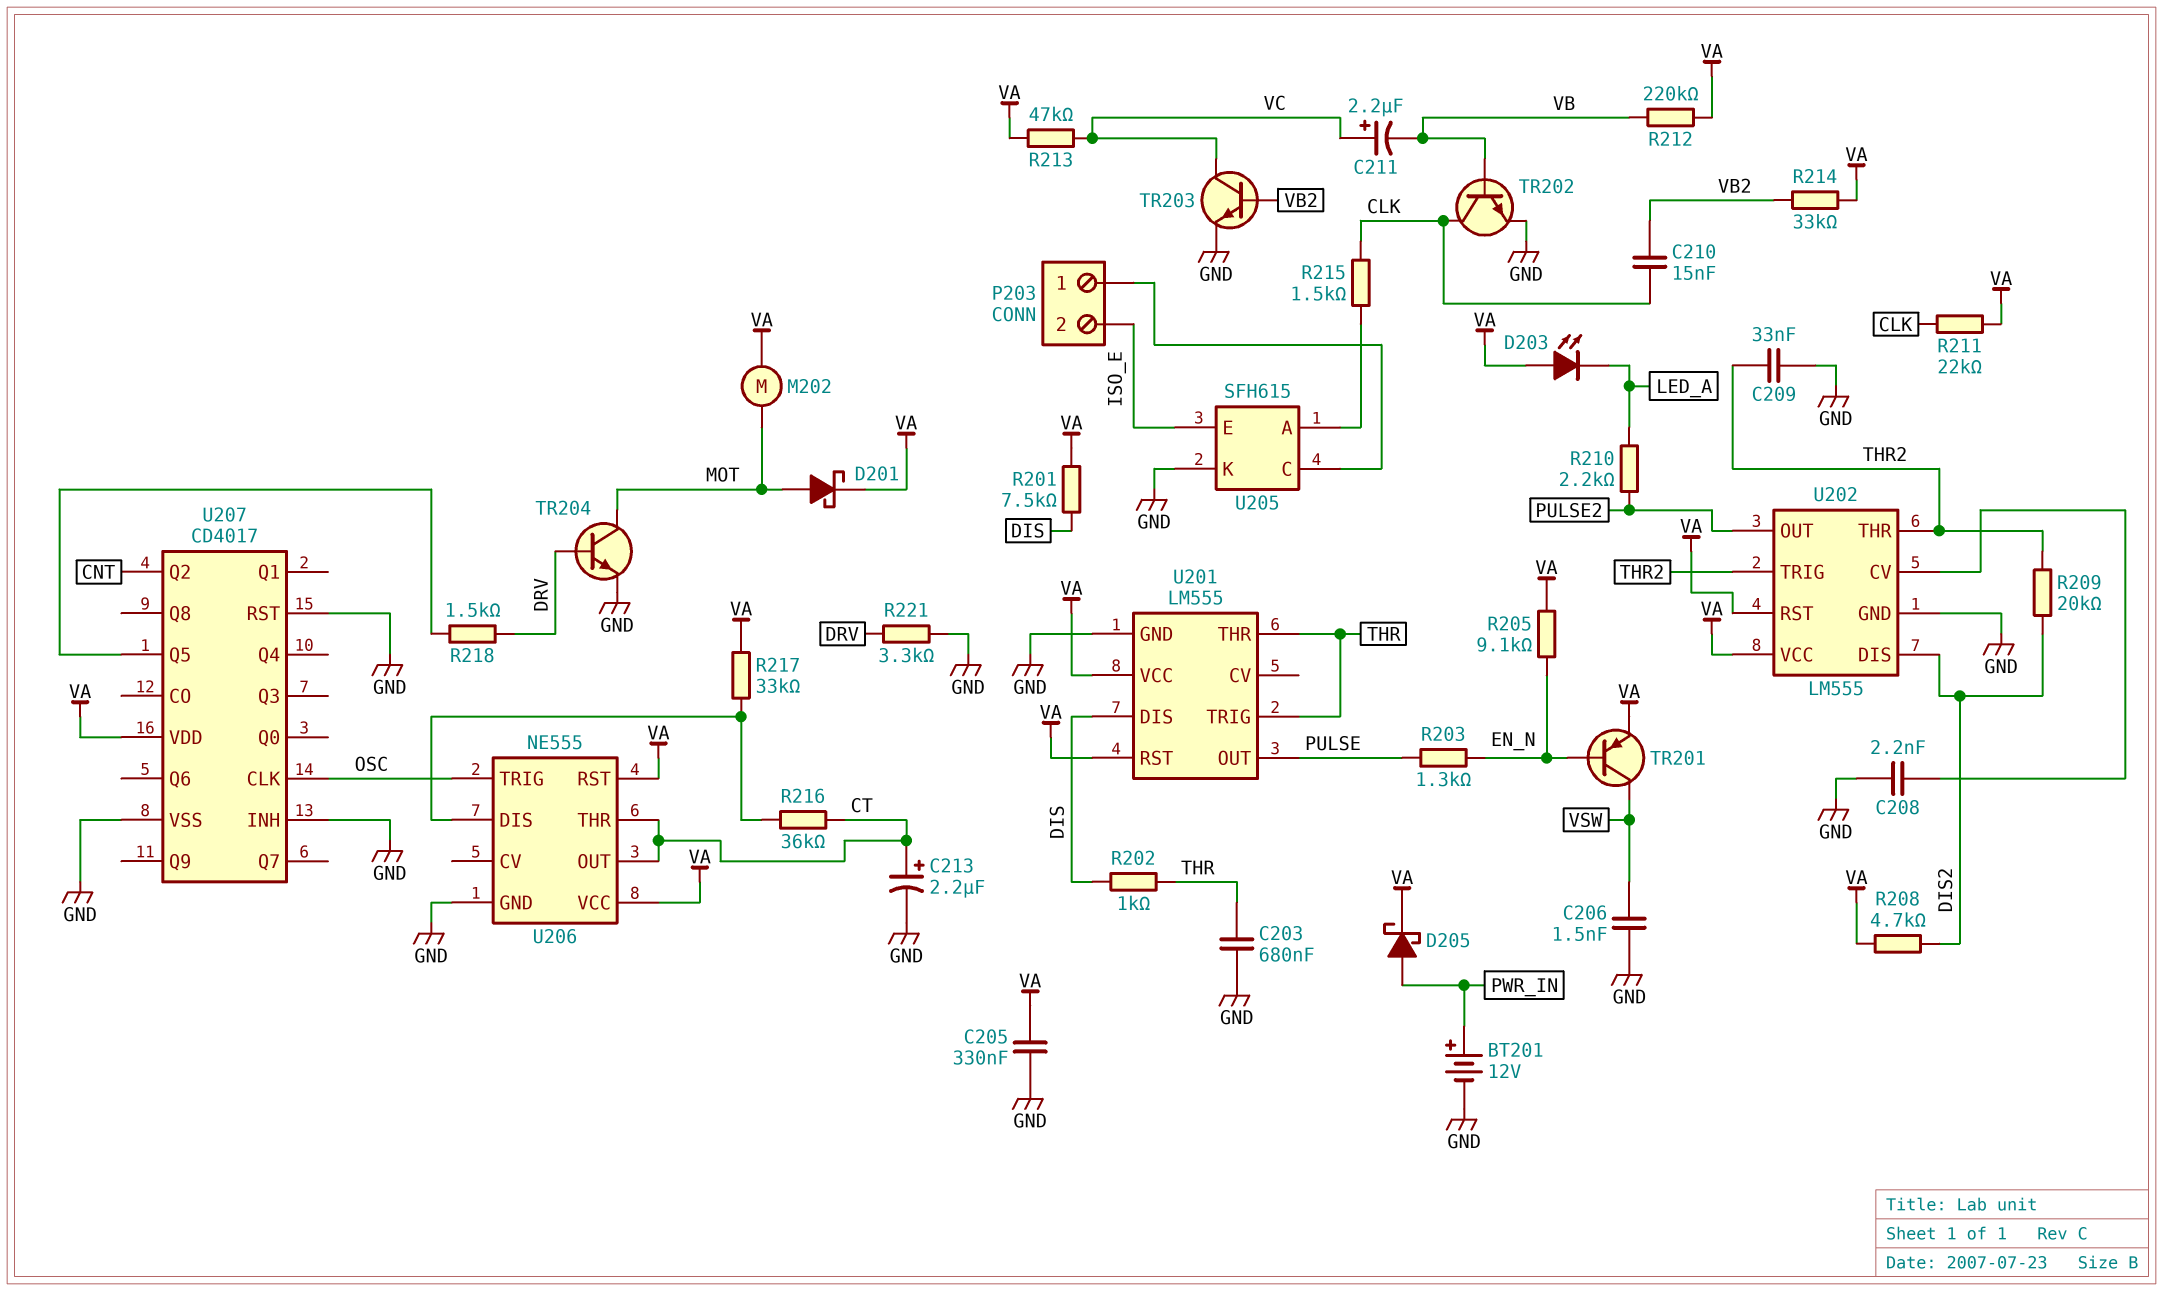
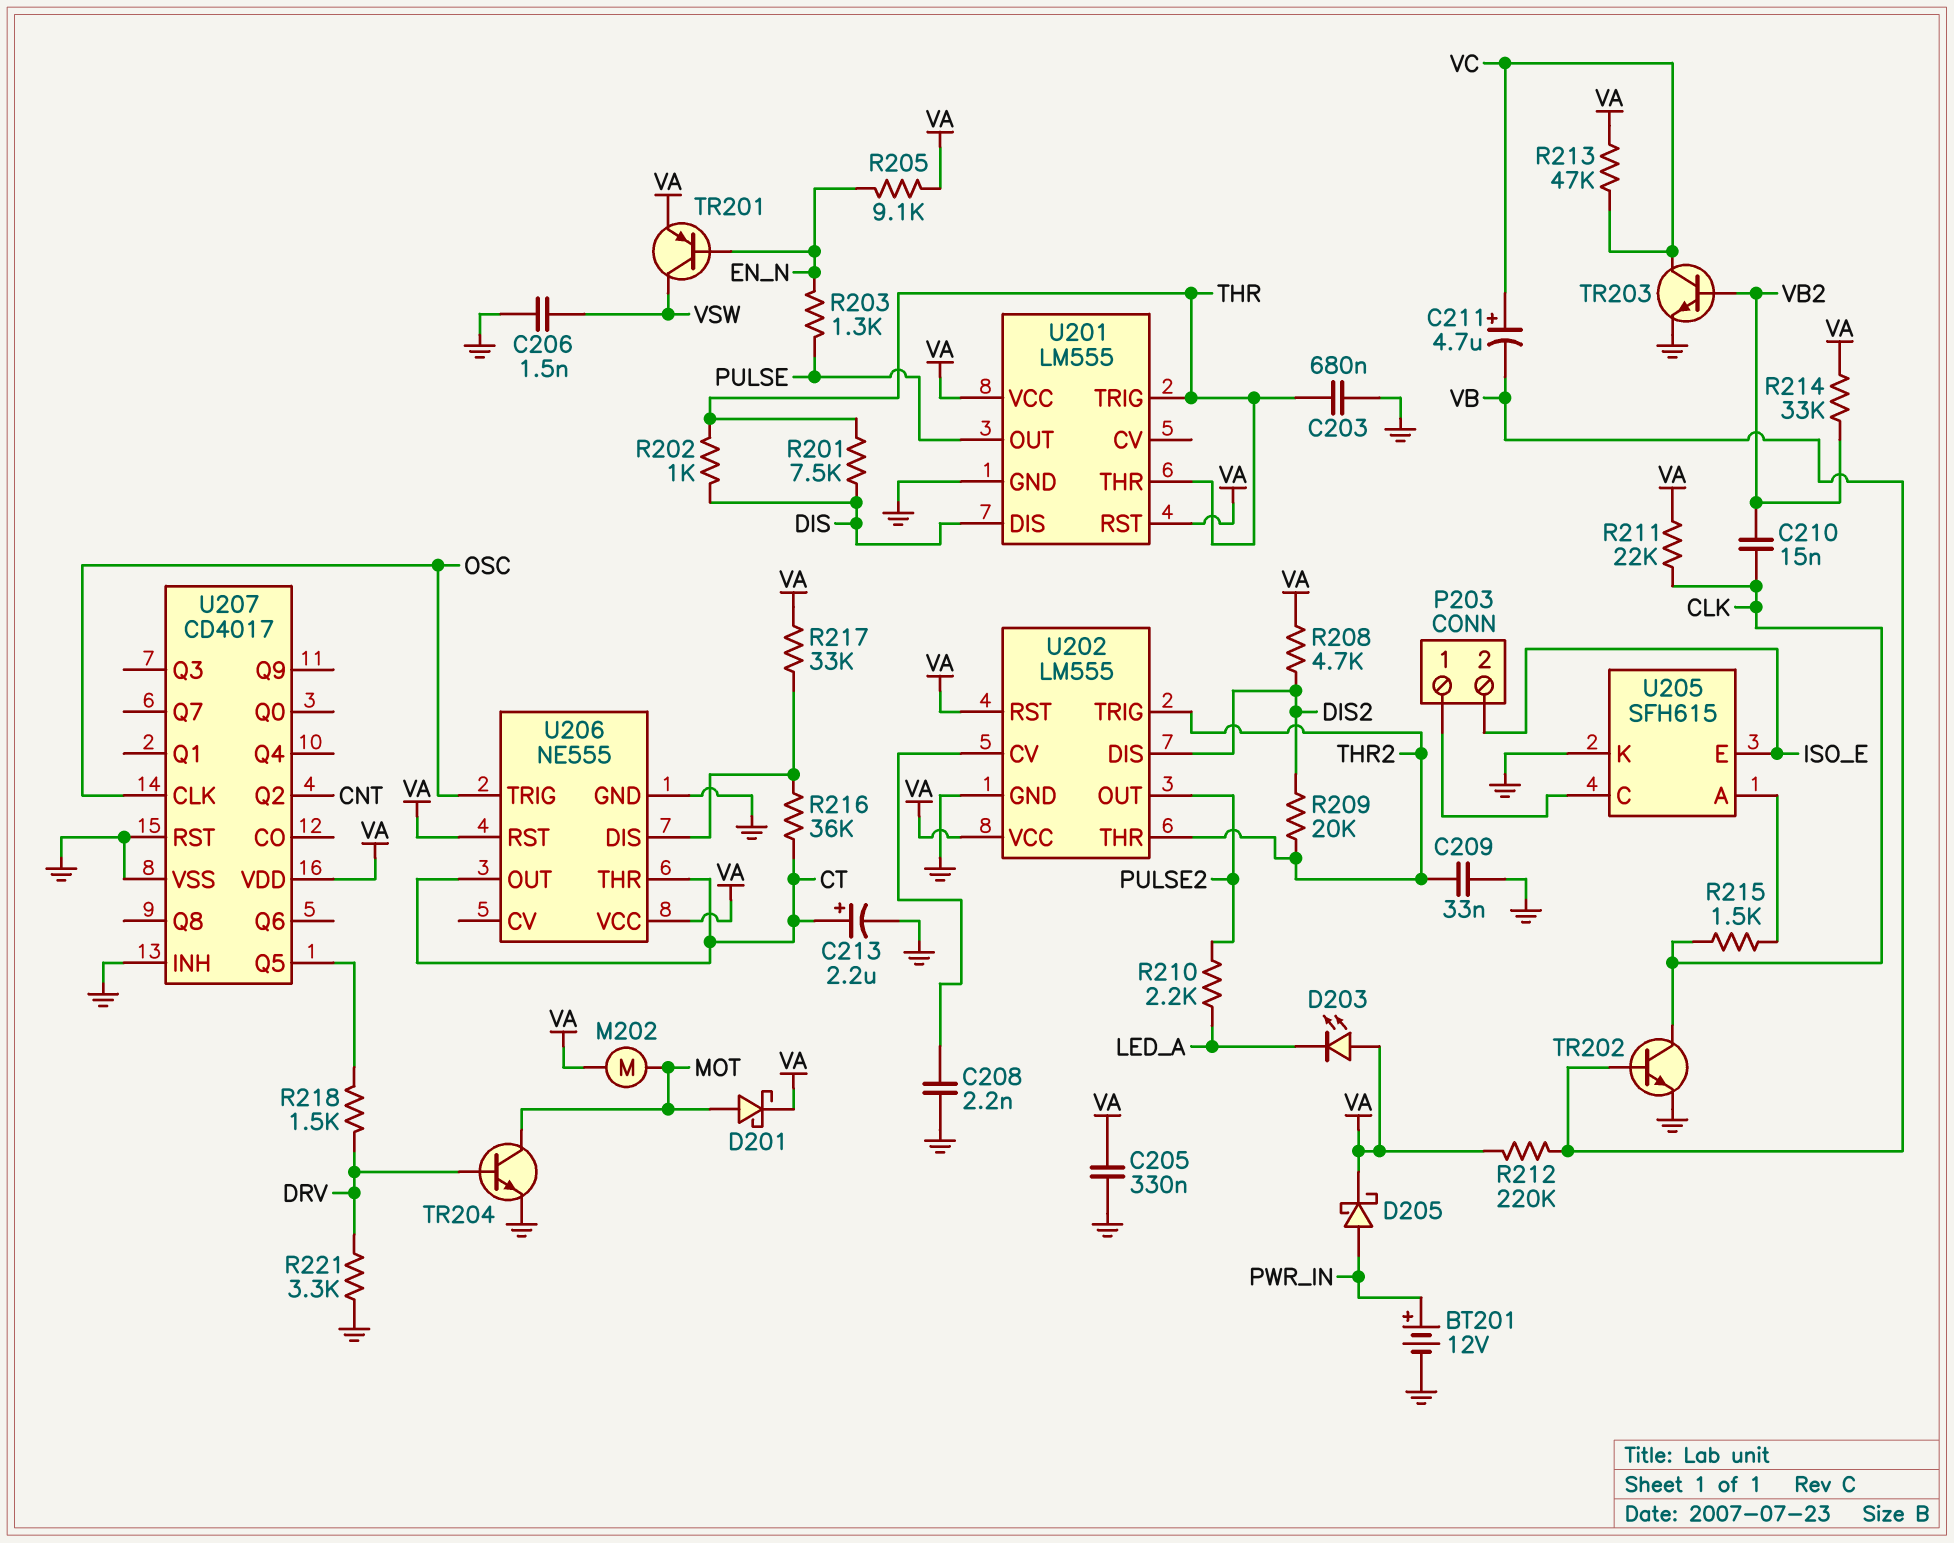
C211: 2.2uF (plus VC, minus VB) -> 4.7uF (plus VC, minus VB)
R201: 7.5k (DIS, VA) -> 7.5k (DIS, THR)

